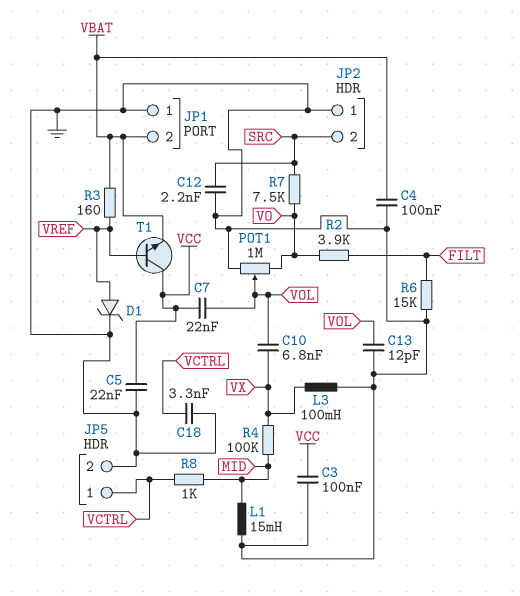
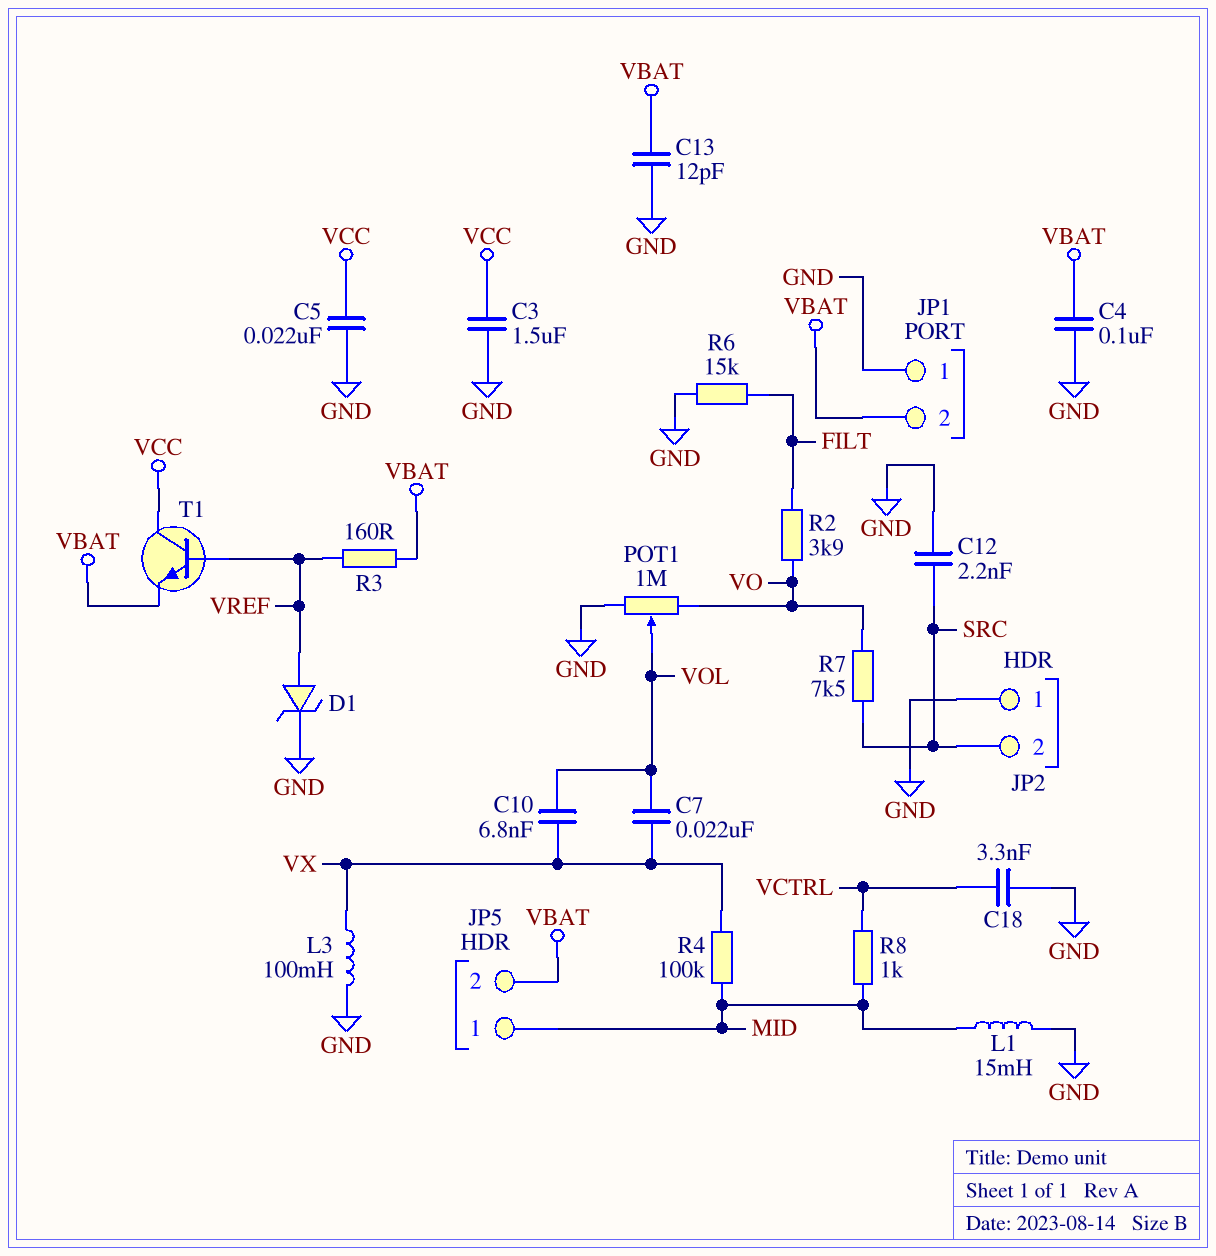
C3: 100nF (GND, VCC) -> 1.5uF (GND, VCC)
C7: 22nF (VCC, VOL) -> 22nF (VOL, VX)
C13: 12pF (GND, VOL) -> 12pF (GND, VBAT)
JP5 pin 1: VCTRL -> MID
JP5 pin 2: GND -> VBAT

